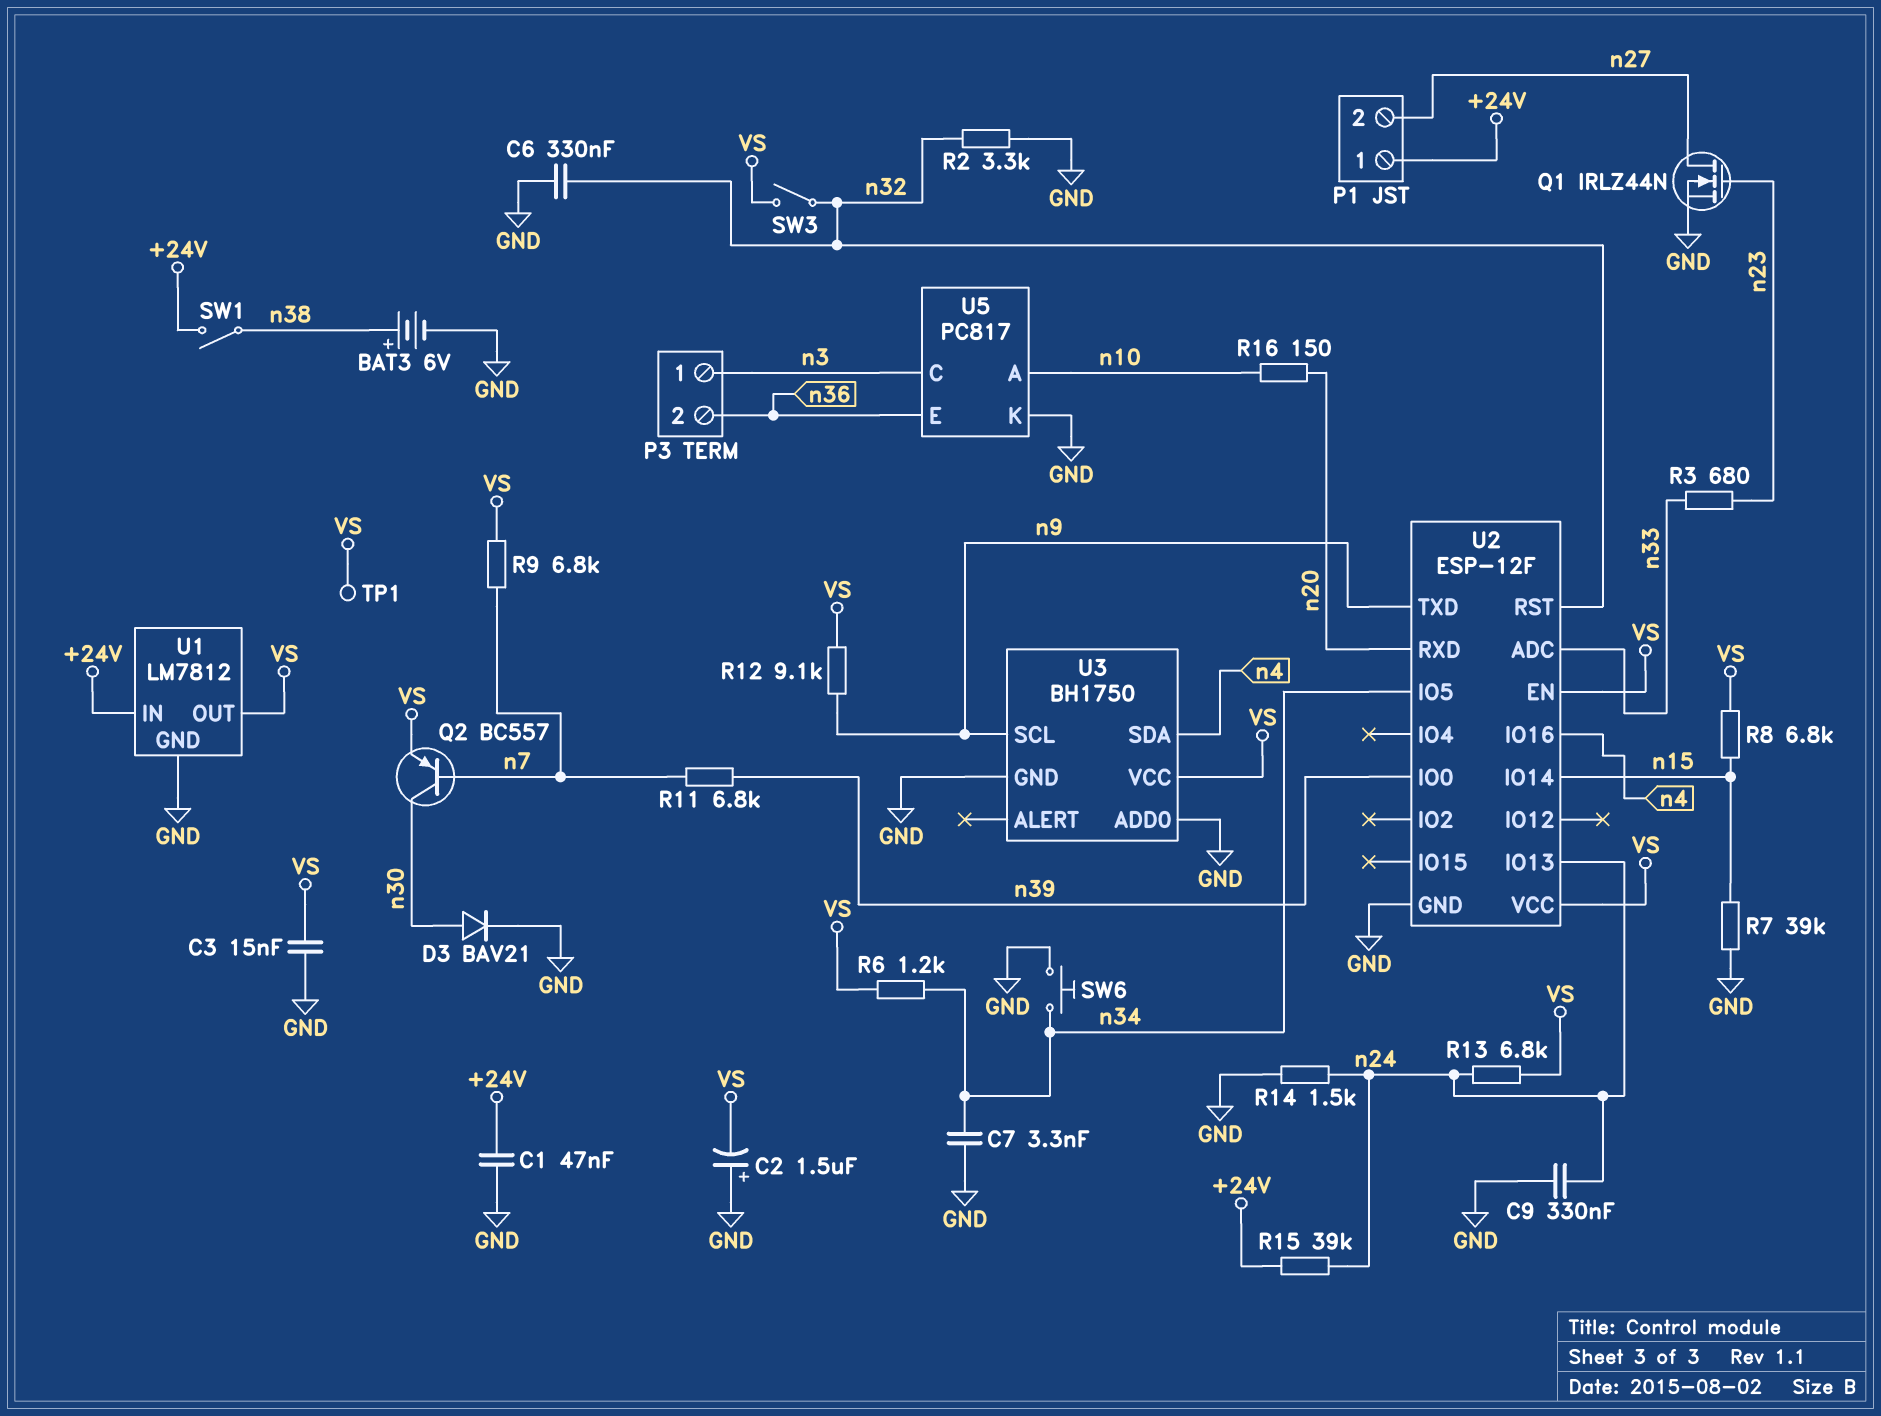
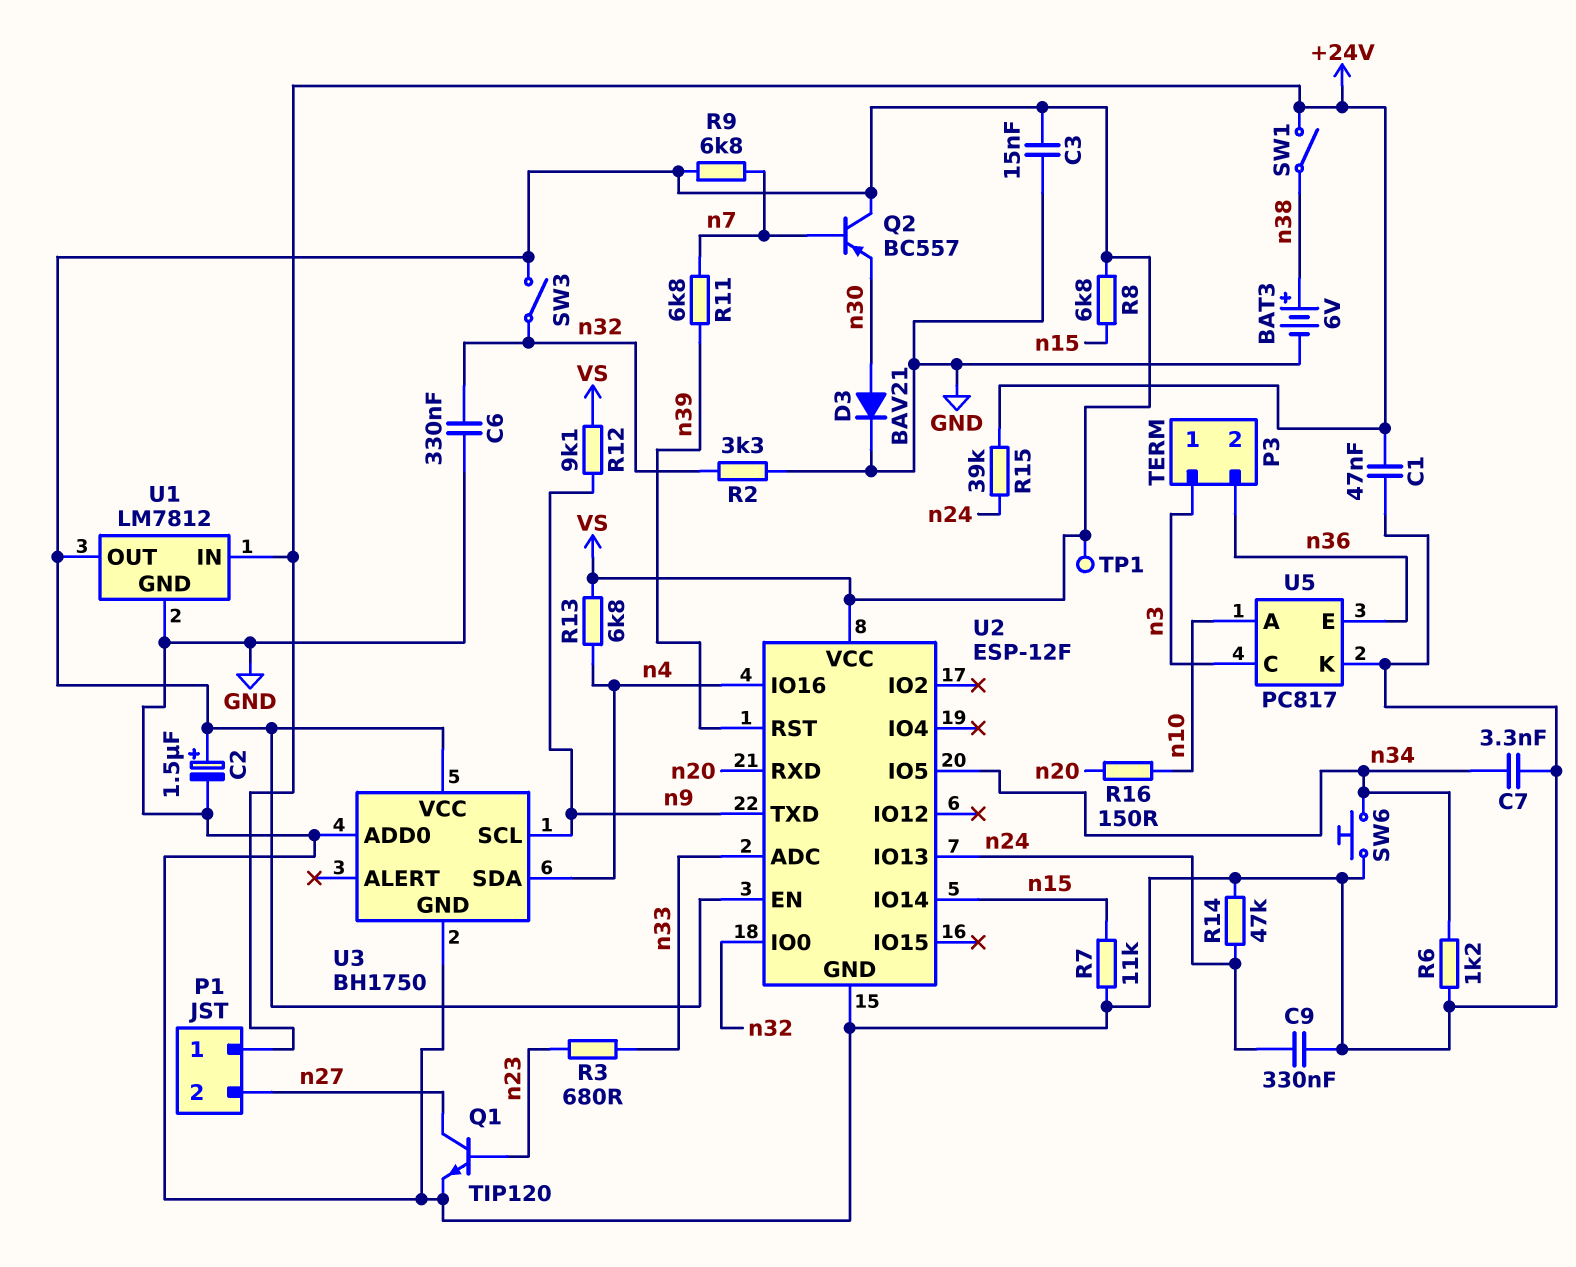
C2: 1.5uF (plus GND, minus VS) -> 1.5uF (plus VS, minus GND)
Q1: NMOS IRLZ44N (G n23, D n27, S GND) -> NPN TIP120 (B n23, C n27, E GND)
Q2: PNP BC557 (B n7, C n30, E VS) -> PNP BC557 (B n7, C VS, E n30)
R6: 1.2k (VS, n34) -> 1.2k (GND, n34)
R7: 39k (GND, n15) -> 11k (GND, n15)
R13: 6.8k (VS, n24) -> 6.8k (VS, n4)
R14: 1.5k (GND, n24) -> 47k (GND, n24)
U2 pin IO0: n39 -> n32
U2 pin RST: n32 -> n39

